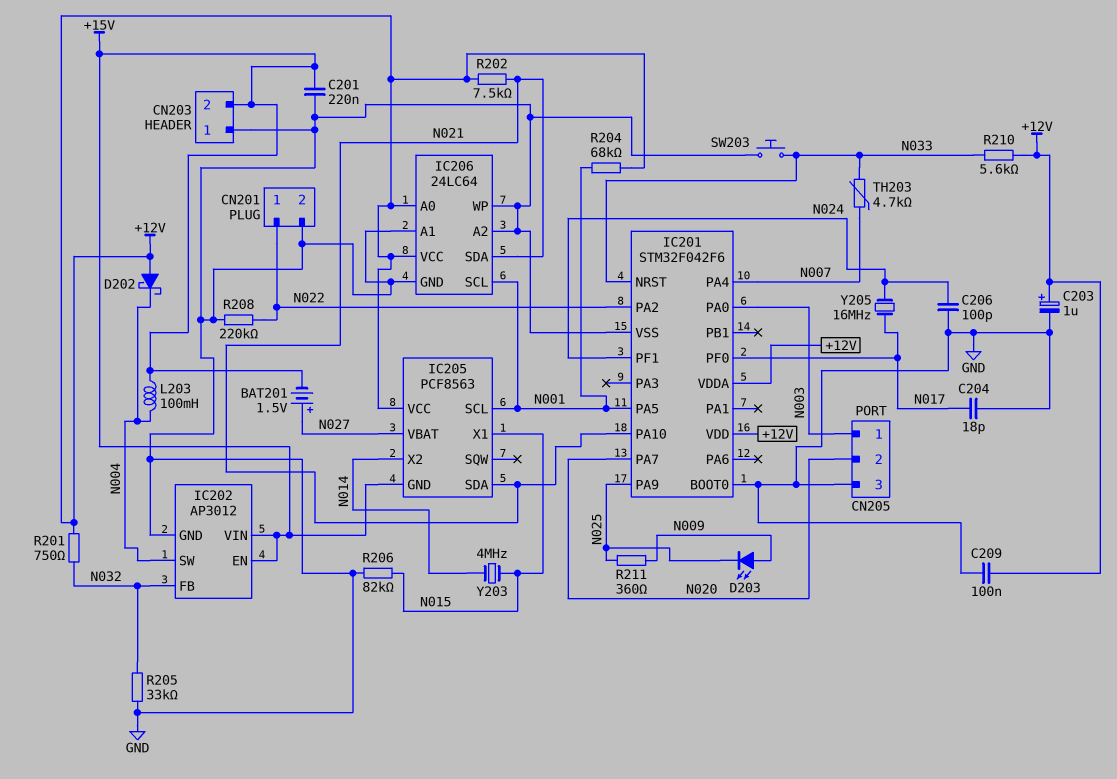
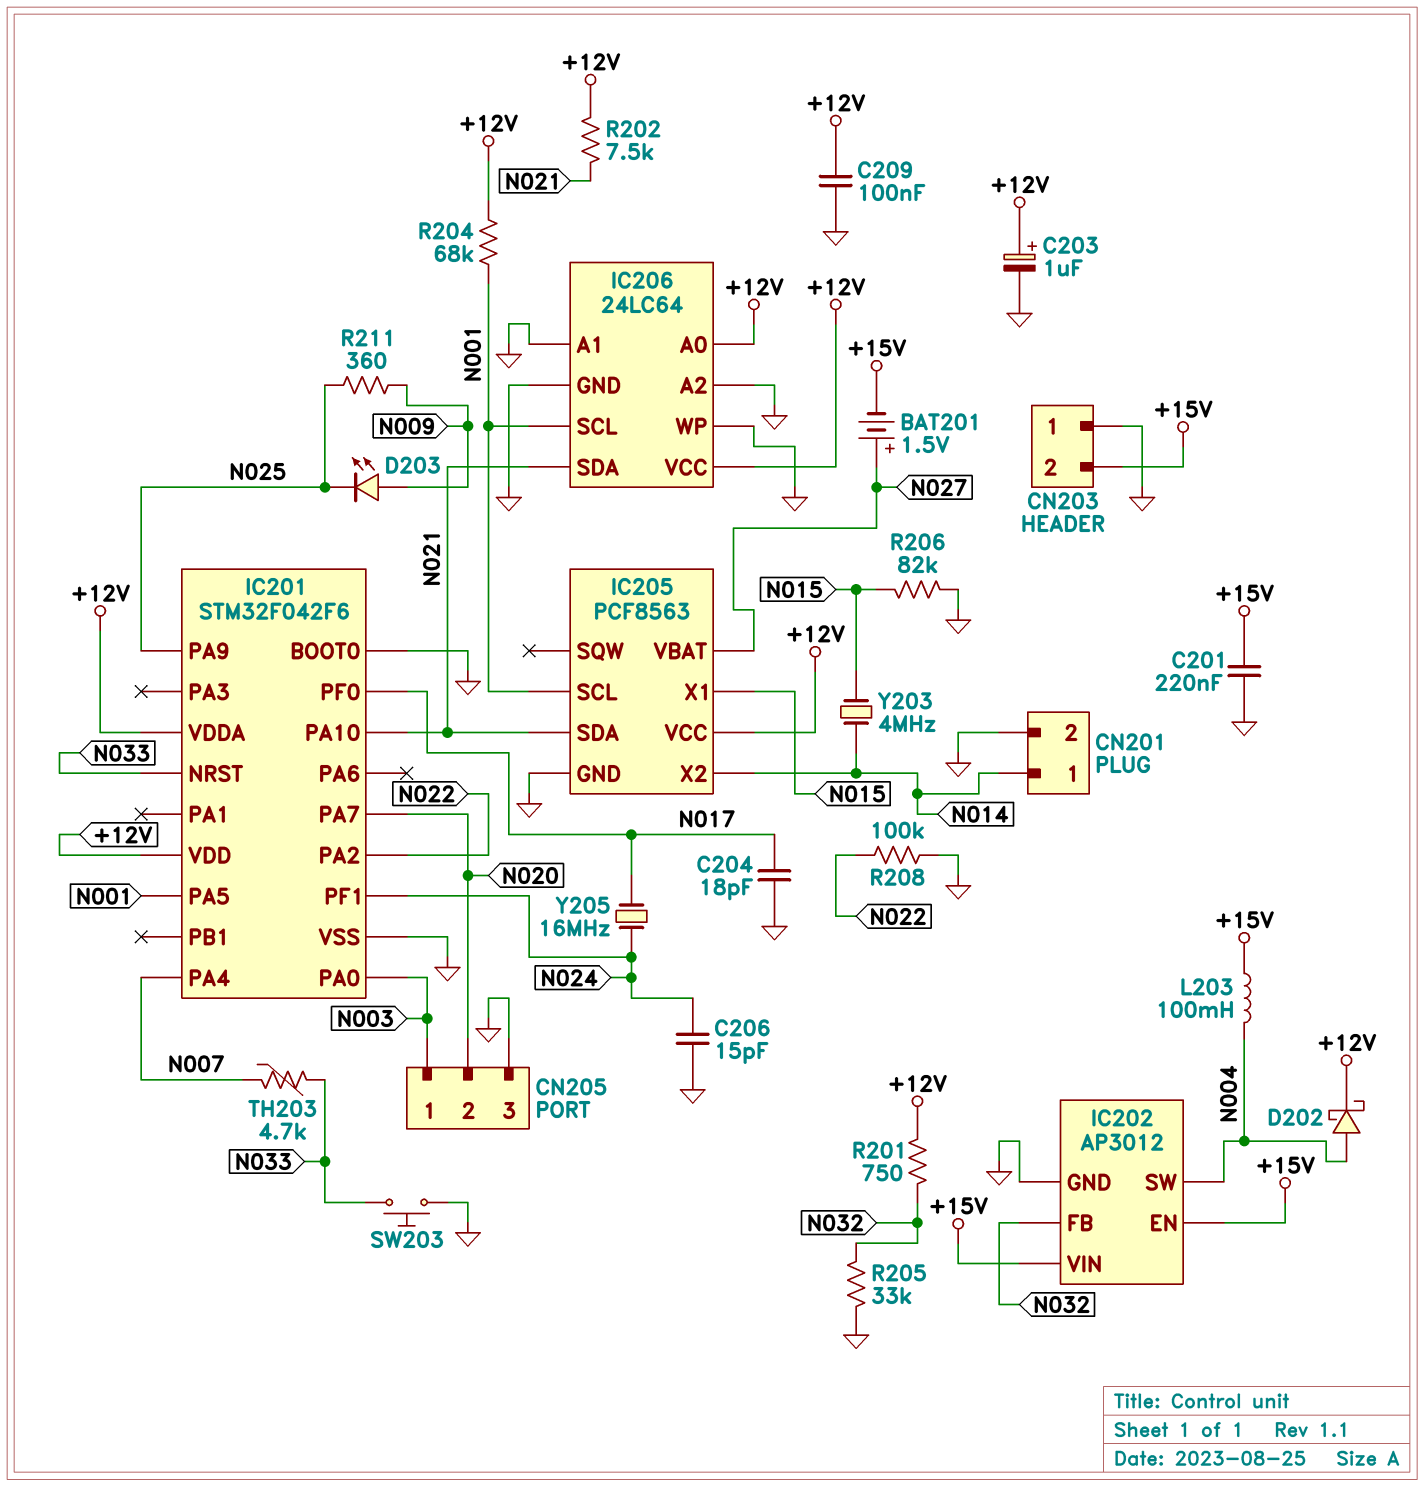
C206: 100pF (GND, N024) -> 15pF (GND, N024)
CN201 pin 1: N022 -> N014
D202: schottky (A +12V, K N004) -> schottky (A N004, K +12V)
IC205 pin GND: +15V -> GND
R208: 220k (GND, N022) -> 100k (GND, N022)
R210: 5.6k (+12V, N033) -> none

